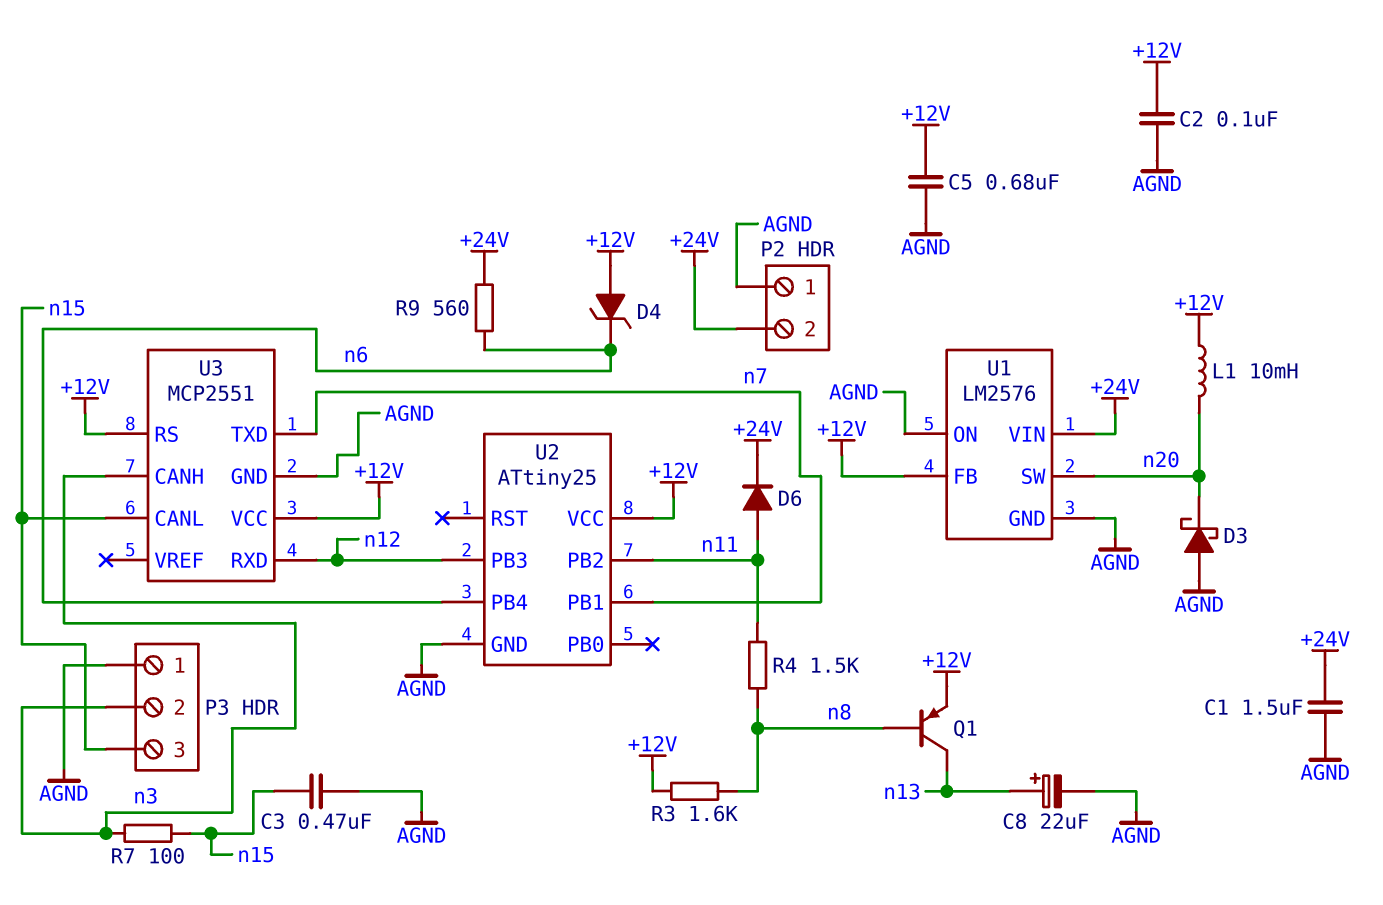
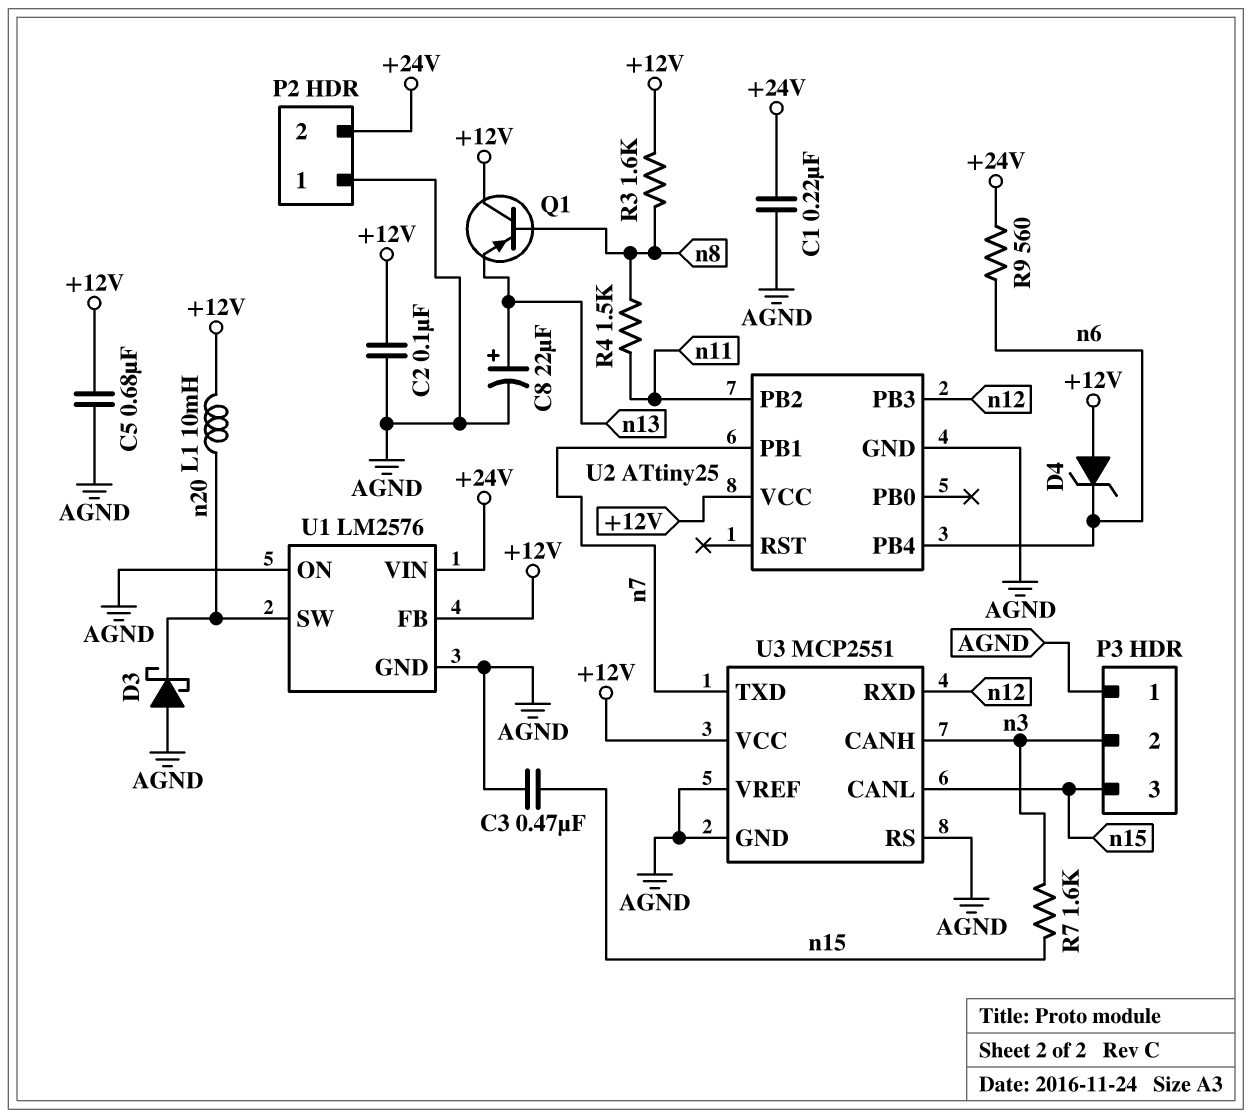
C1: 1.5uF (+24V, AGND) -> 220nF (+24V, AGND)
D6: diode (A n11, K +24V) -> none
Q1: PNP (B n8, C n13, E +12V) -> PNP (B n8, C +12V, E n13)
R7: 100 (n3, n15) -> 1.6k (n3, n15)
U3 pin RS: +12V -> AGND
U3 pin VREF: none -> AGND

